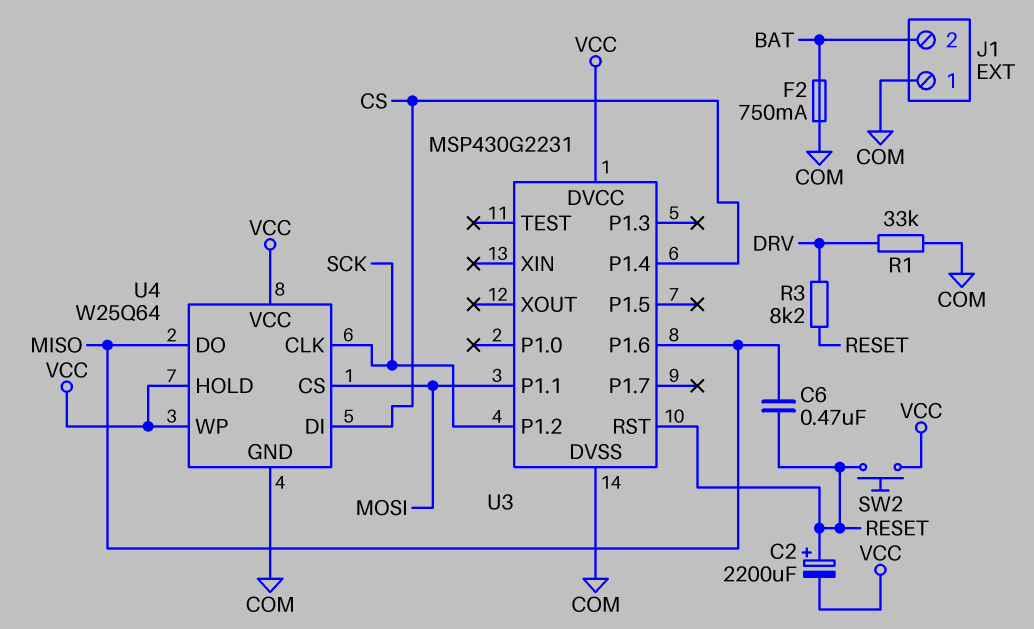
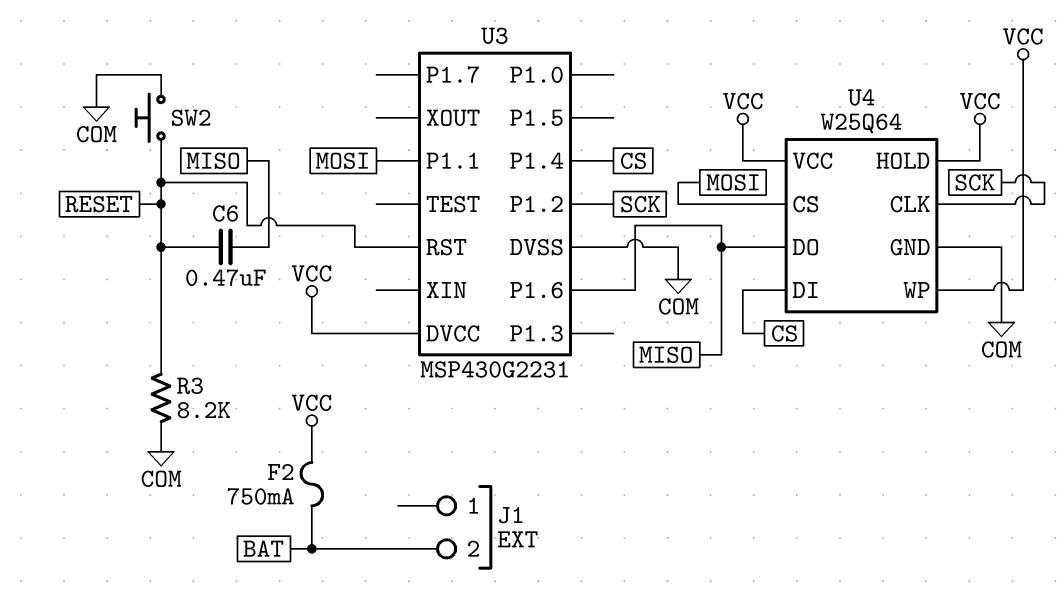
C2: 2200uF (plus RESET, minus VCC) -> none
F2: 750mA (BAT, COM) -> 750mA (BAT, VCC)
J1 pin 1: COM -> none
R1: 33k (COM, DRV) -> none
R3: 8.2k (DRV, RESET) -> 8.2k (COM, RESET)
SW2: button (RESET, VCC) -> button (COM, RESET)

